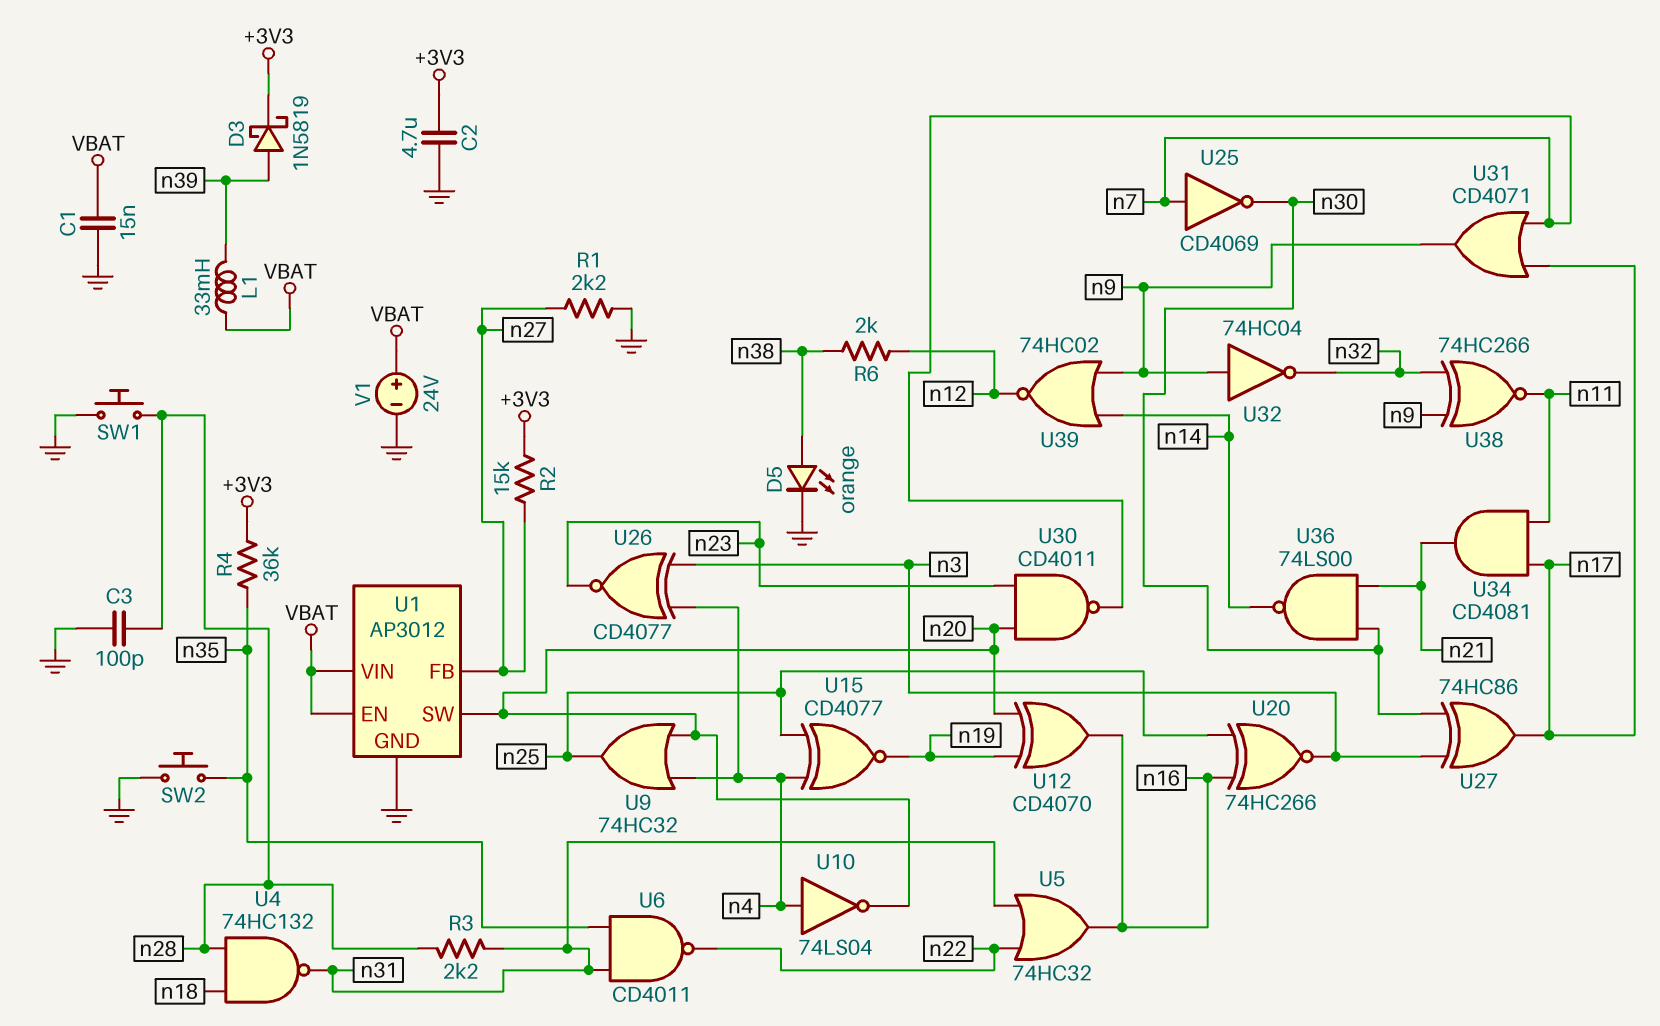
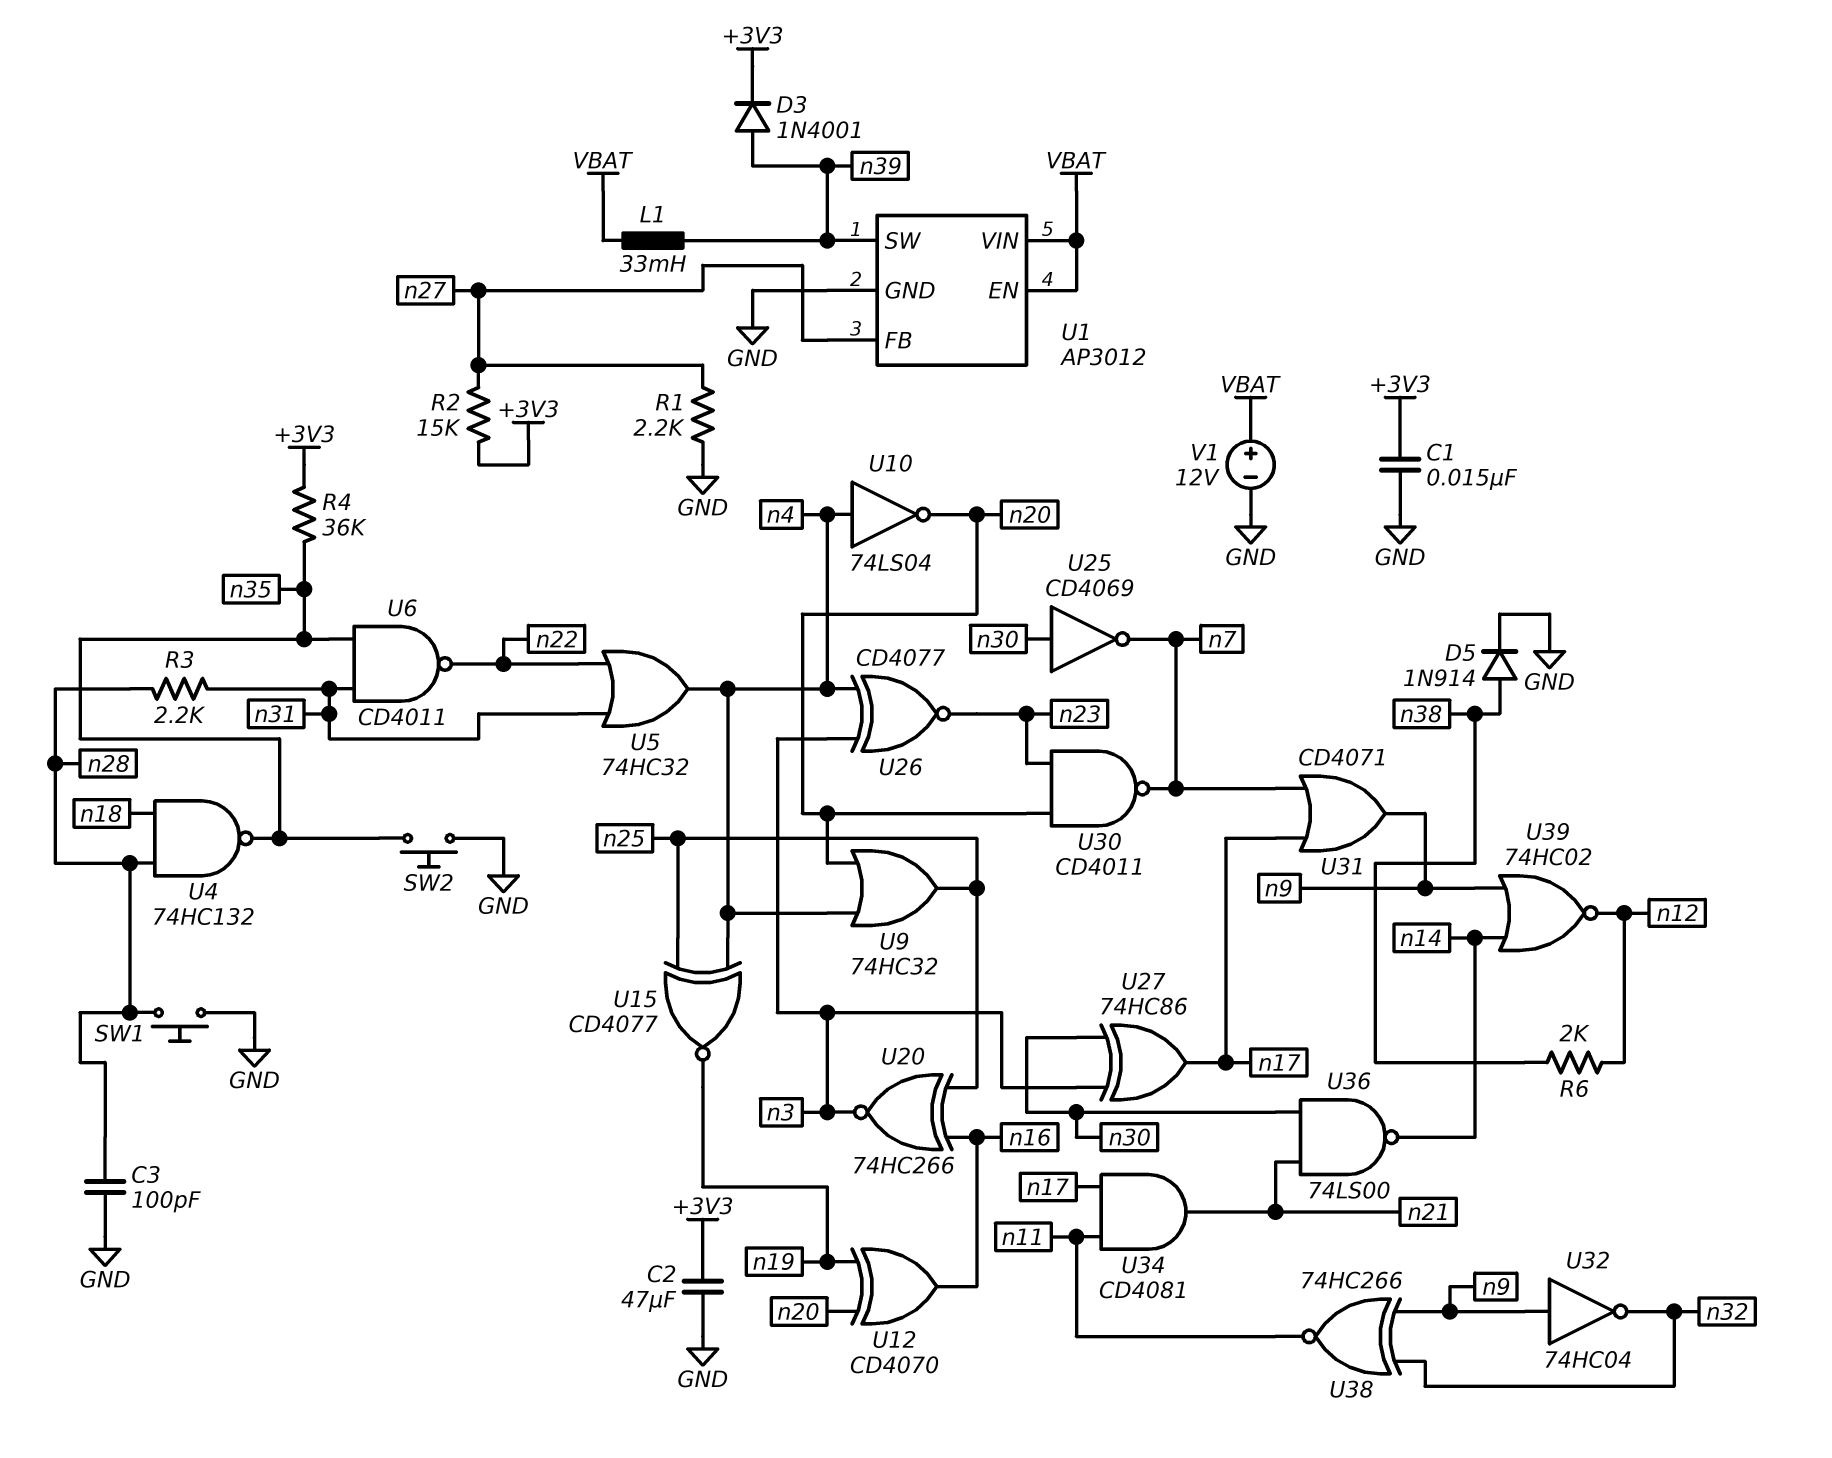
C1: 15nF (GND, VBAT) -> 15nF (+3V3, GND)
C2: 4.7uF (+3V3, GND) -> 47uF (+3V3, GND)
D3: schottky 1N5819 (A n39, K +3V3) -> diode 1N4001 (A n39, K +3V3)
D5: LED orange (A n38, K GND) -> diode 1N914 (A n38, K GND)
U1 pin SW: n20 -> n39
U4: NAND 74HC132 (in n18, in n28, out n31) -> NAND 74HC132 (in n18, in n28, out n35)
U5: OR 74HC32 (in n22, in n31, out n16) -> OR 74HC32 (in n22, in n31, out n4)
U25: NOT CD4069 (in n7, out n30) -> NOT CD4069 (in n30, out n7)
V1: 24V (plus VBAT, minus GND) -> 12V (plus VBAT, minus GND)

